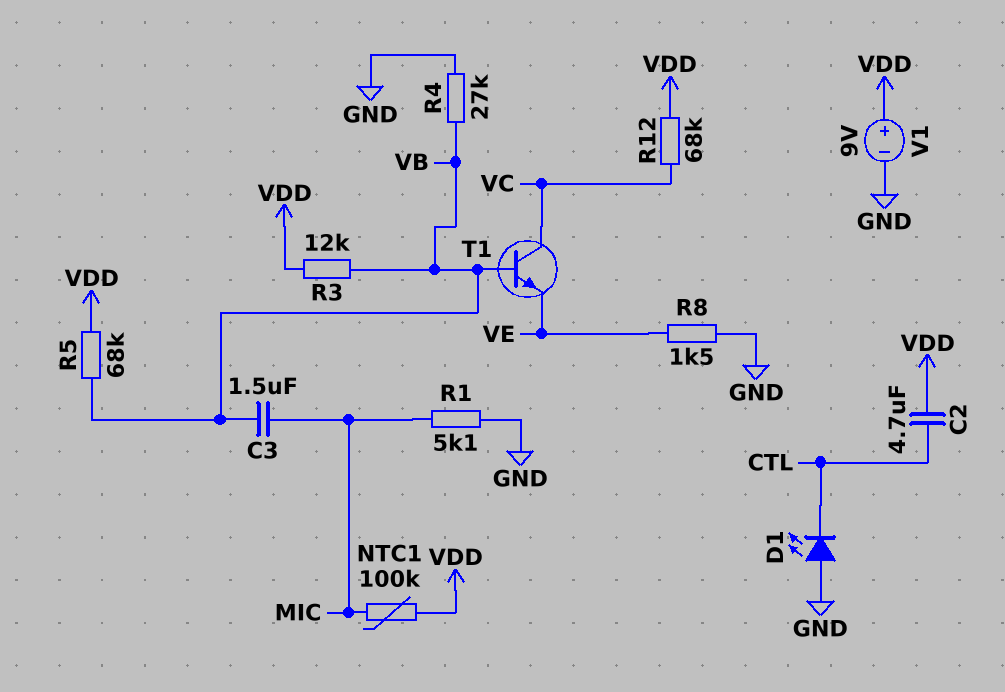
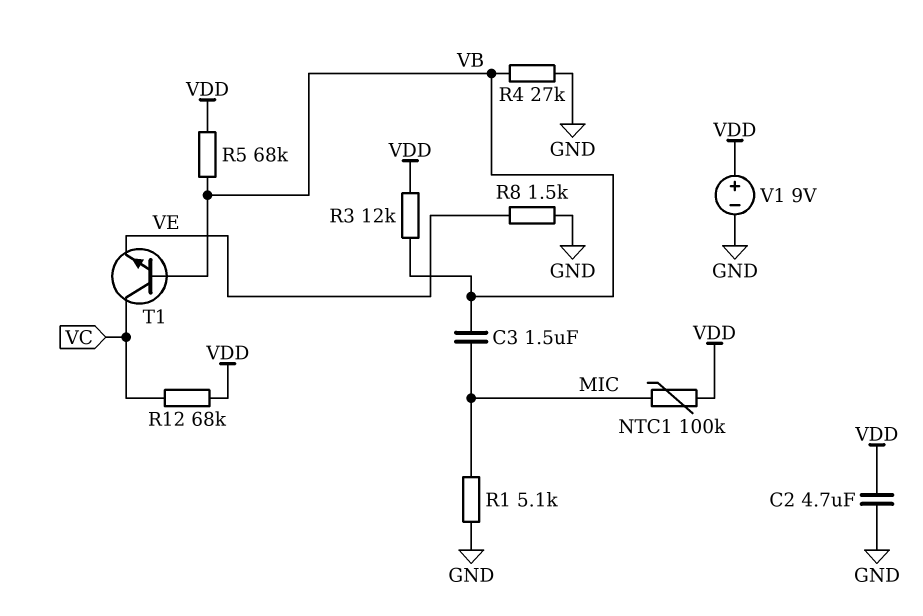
C2: 4.7uF (CTL, VDD) -> 4.7uF (GND, VDD)
D1: LED (A GND, K CTL) -> none

